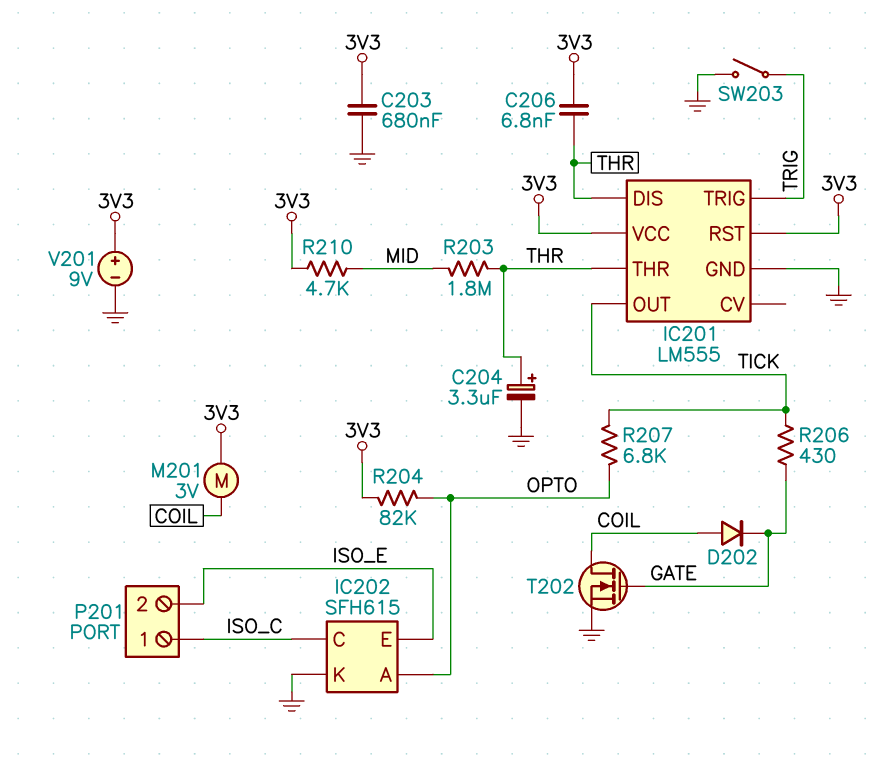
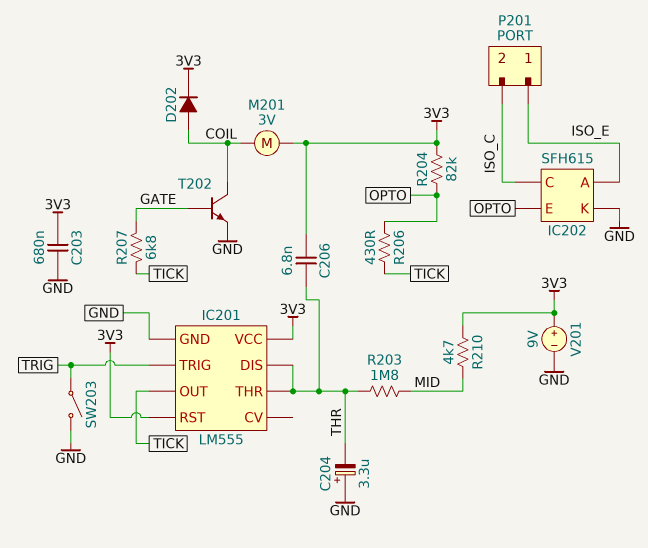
C204: 3.3uF (plus THR, minus GND) -> 3.3uF (plus GND, minus THR)
D202: diode (A COIL, K GATE) -> diode (A COIL, K 3V3)
IC202 pin A: OPTO -> ISO_E
IC202 pin E: ISO_E -> OPTO
P201 pin 1: ISO_C -> ISO_E
P201 pin 2: ISO_E -> ISO_C
R206: 430 (GATE, TICK) -> 430 (OPTO, TICK)
R207: 6.8k (OPTO, TICK) -> 6.8k (GATE, TICK)
T202: NMOS (G GATE, D COIL, S GND) -> NPN (B GATE, C COIL, E GND)

